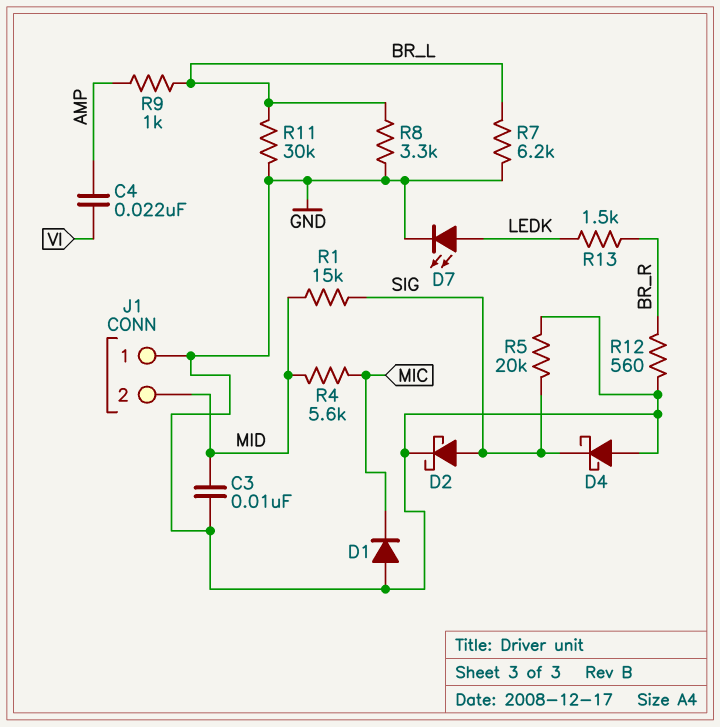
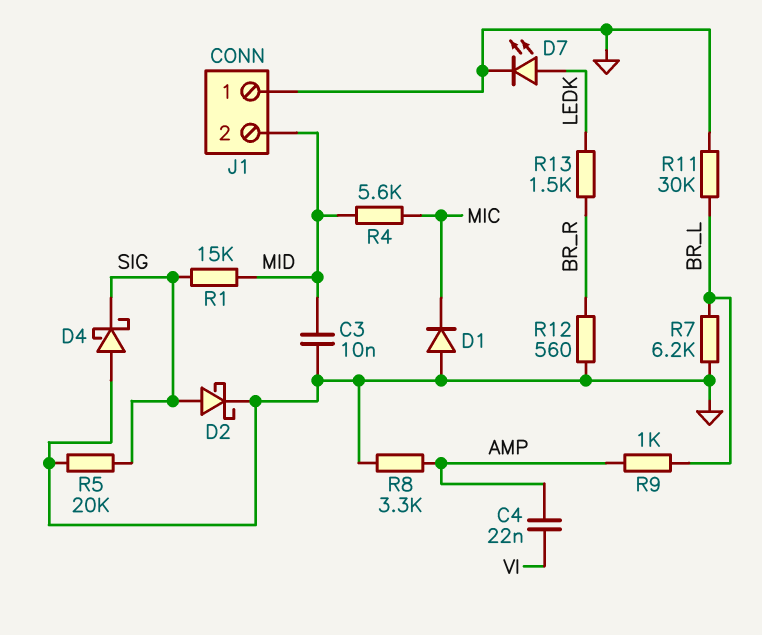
R8: 3.3k (BR_L, GND) -> 3.3k (AMP, GND)

